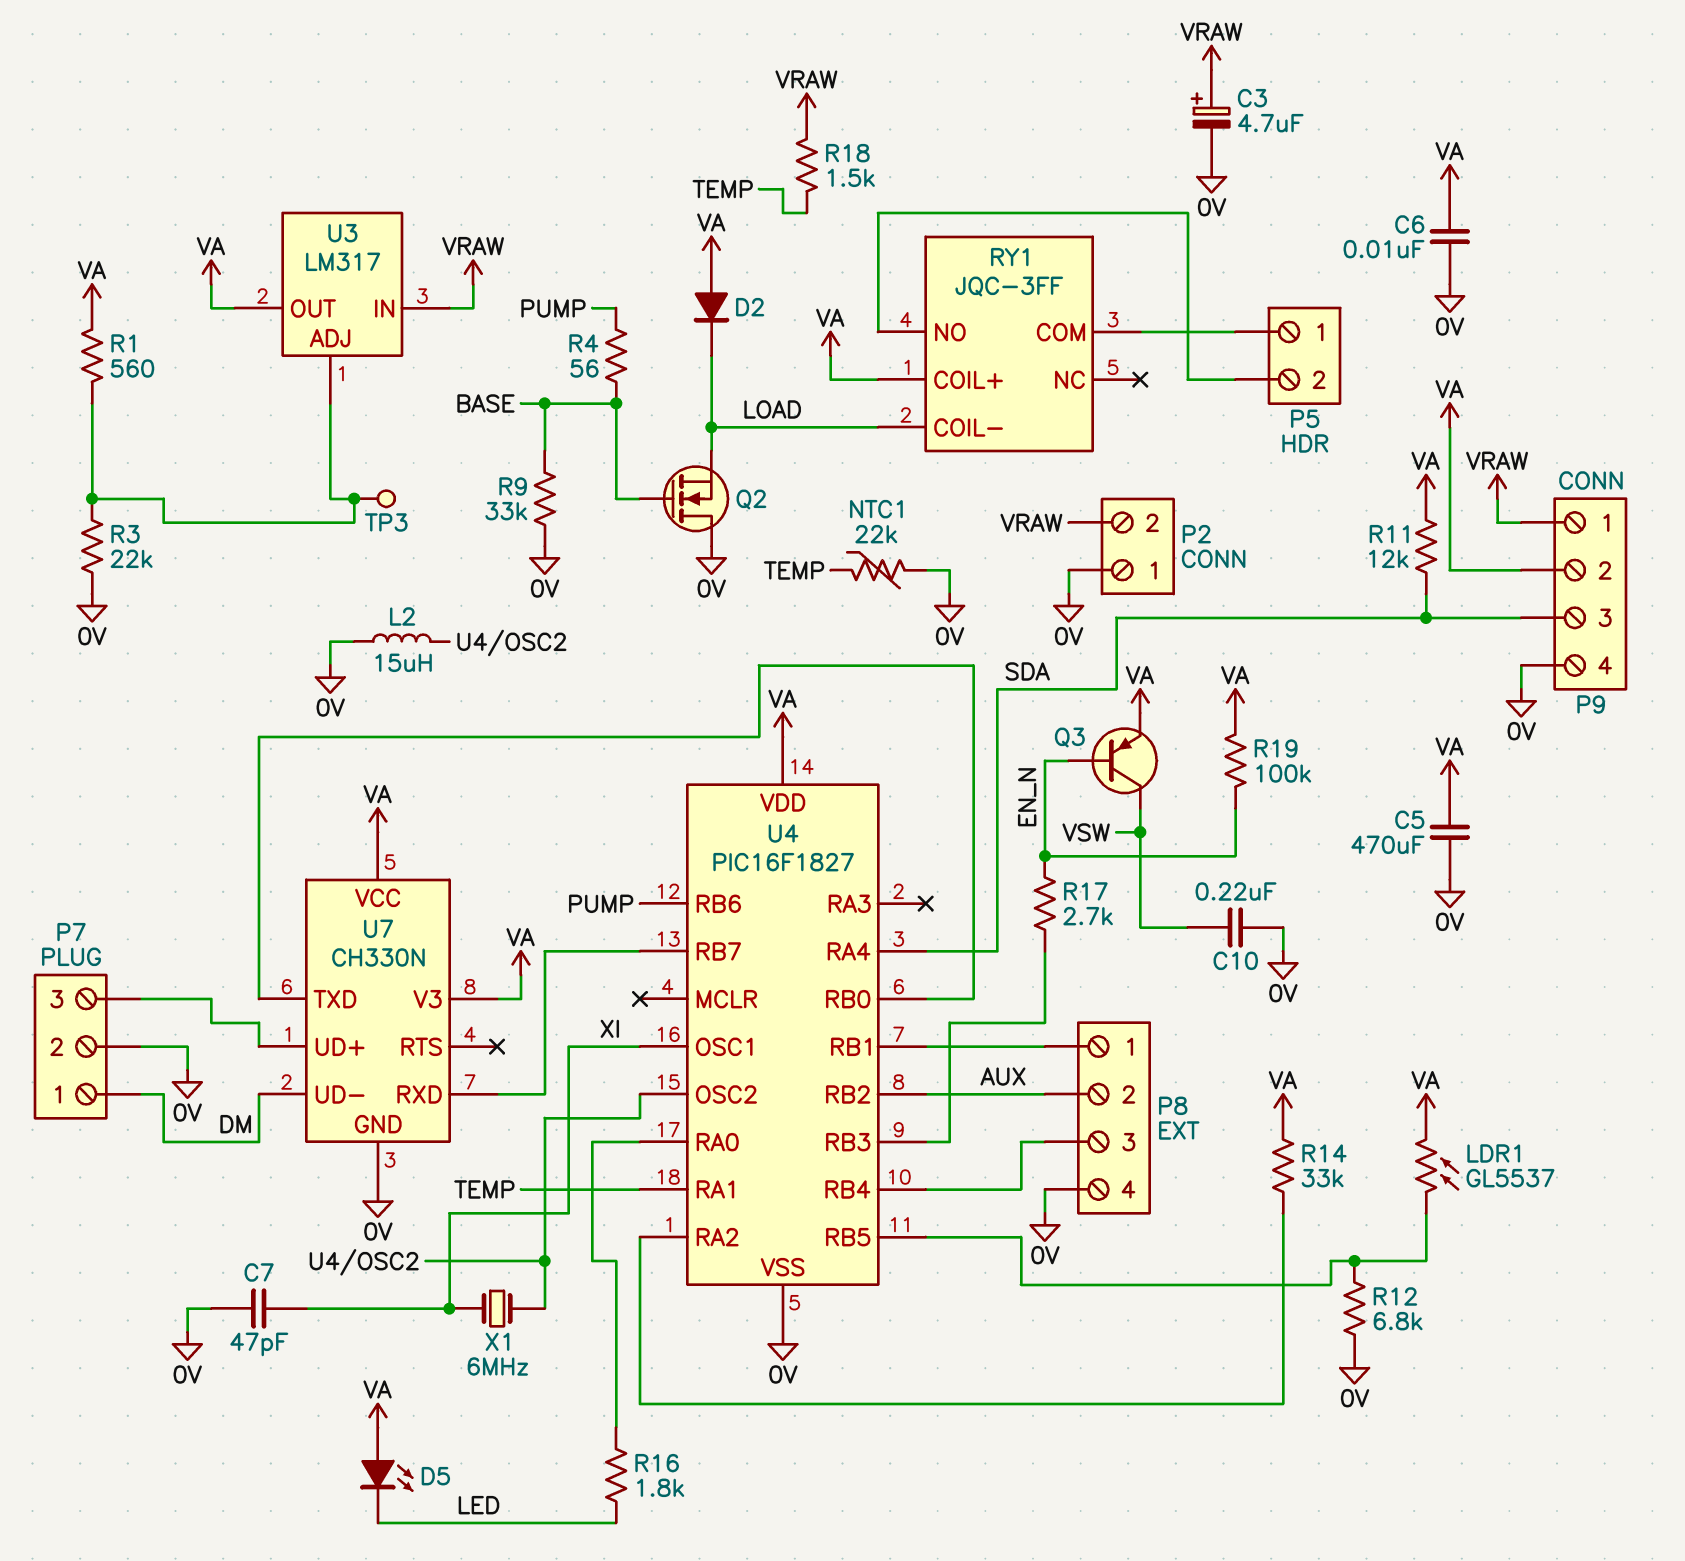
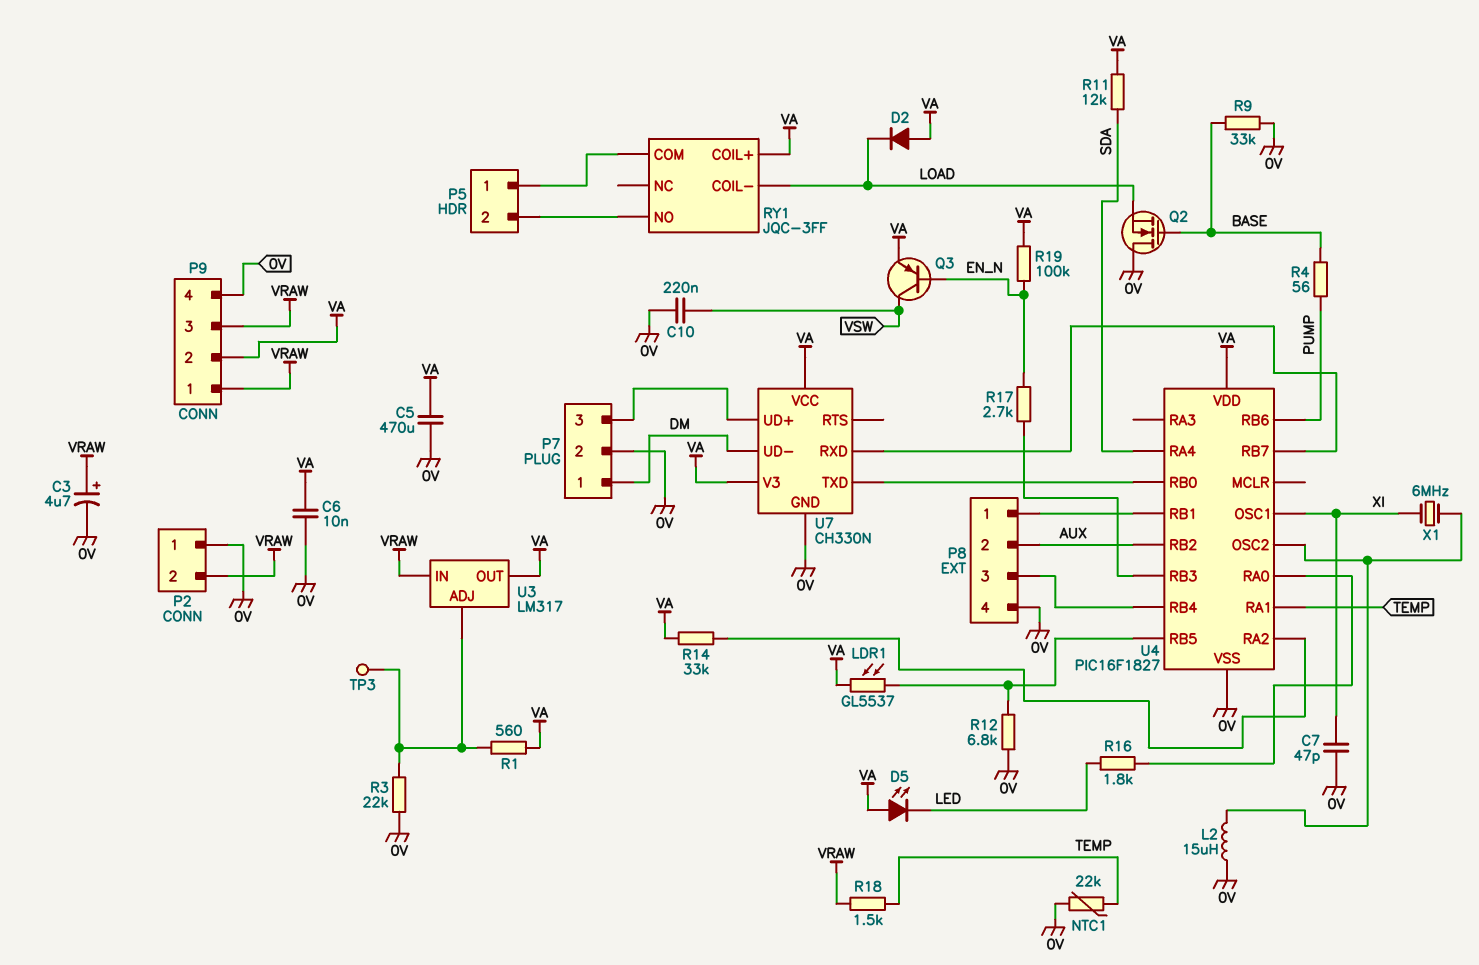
P9 pin 3: SDA -> VRAW

